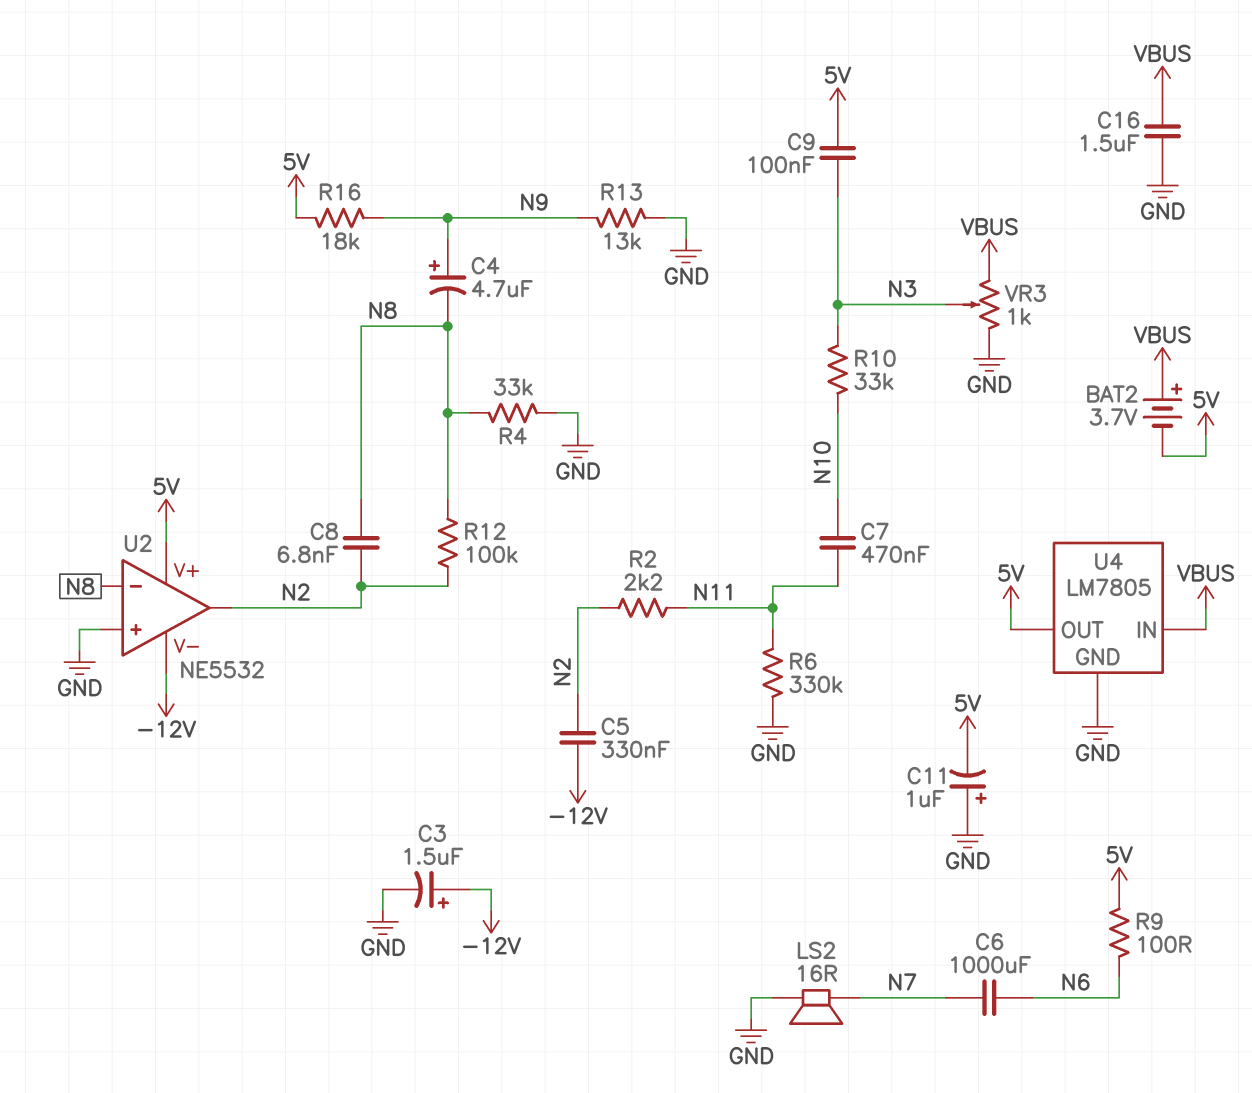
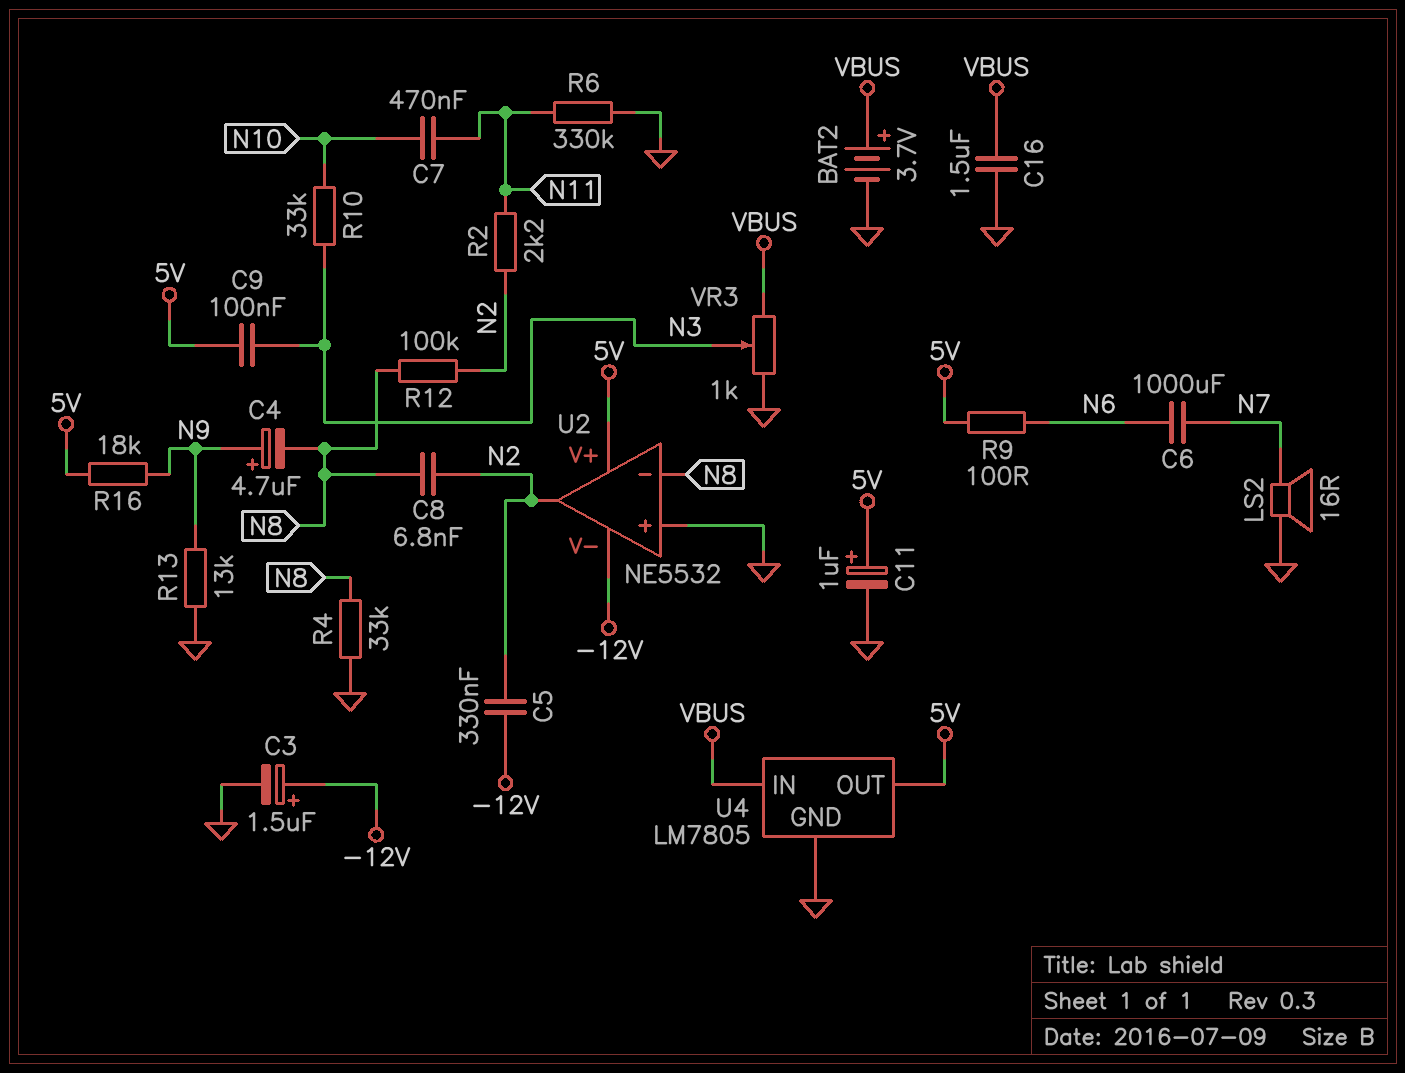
BAT2: 3.7V (plus VBUS, minus 5V) -> 3.7V (plus VBUS, minus GND)
C11: 1uF (plus GND, minus 5V) -> 1uF (plus 5V, minus GND)

